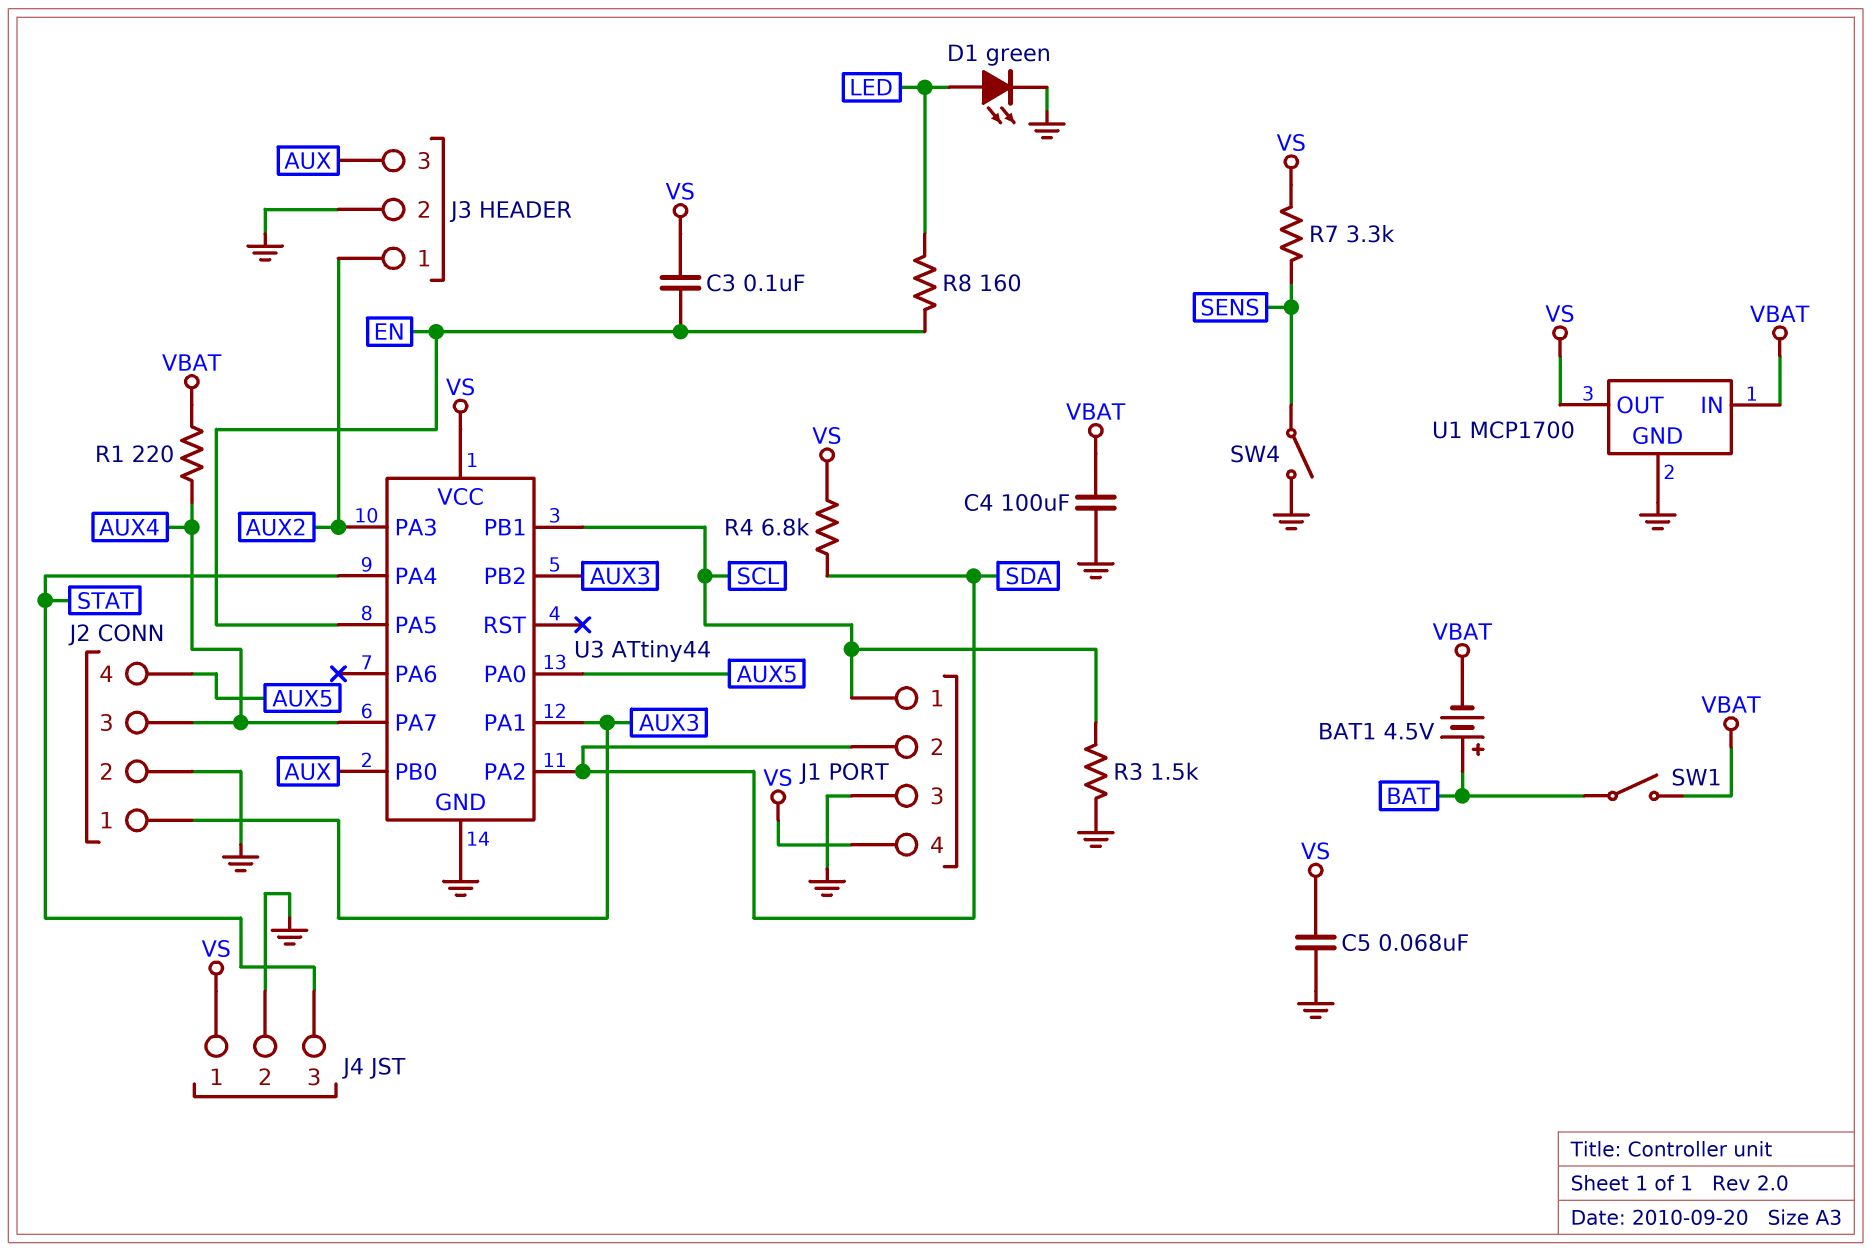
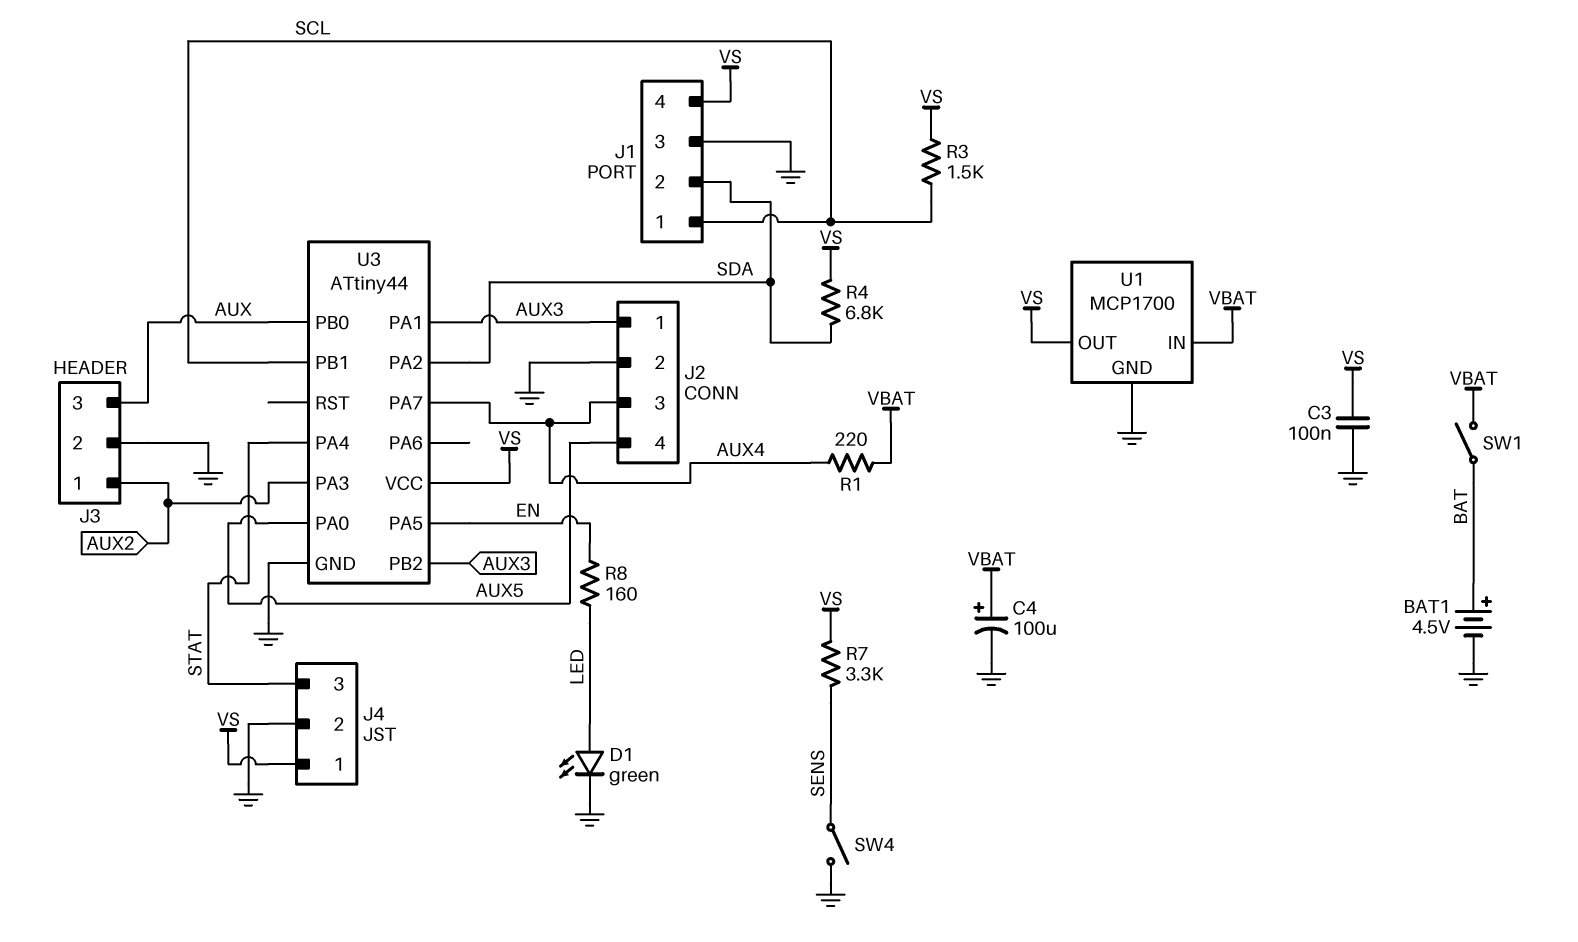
BAT1: 4.5V (plus BAT, minus VBAT) -> 4.5V (plus BAT, minus GND)
C3: 100nF (EN, VS) -> 100nF (GND, VS)
C4: 100uF (GND, VBAT) -> 100uF (plus VBAT, minus GND)
C5: 68nF (GND, VS) -> none
R3: 1.5k (GND, SCL) -> 1.5k (SCL, VS)

